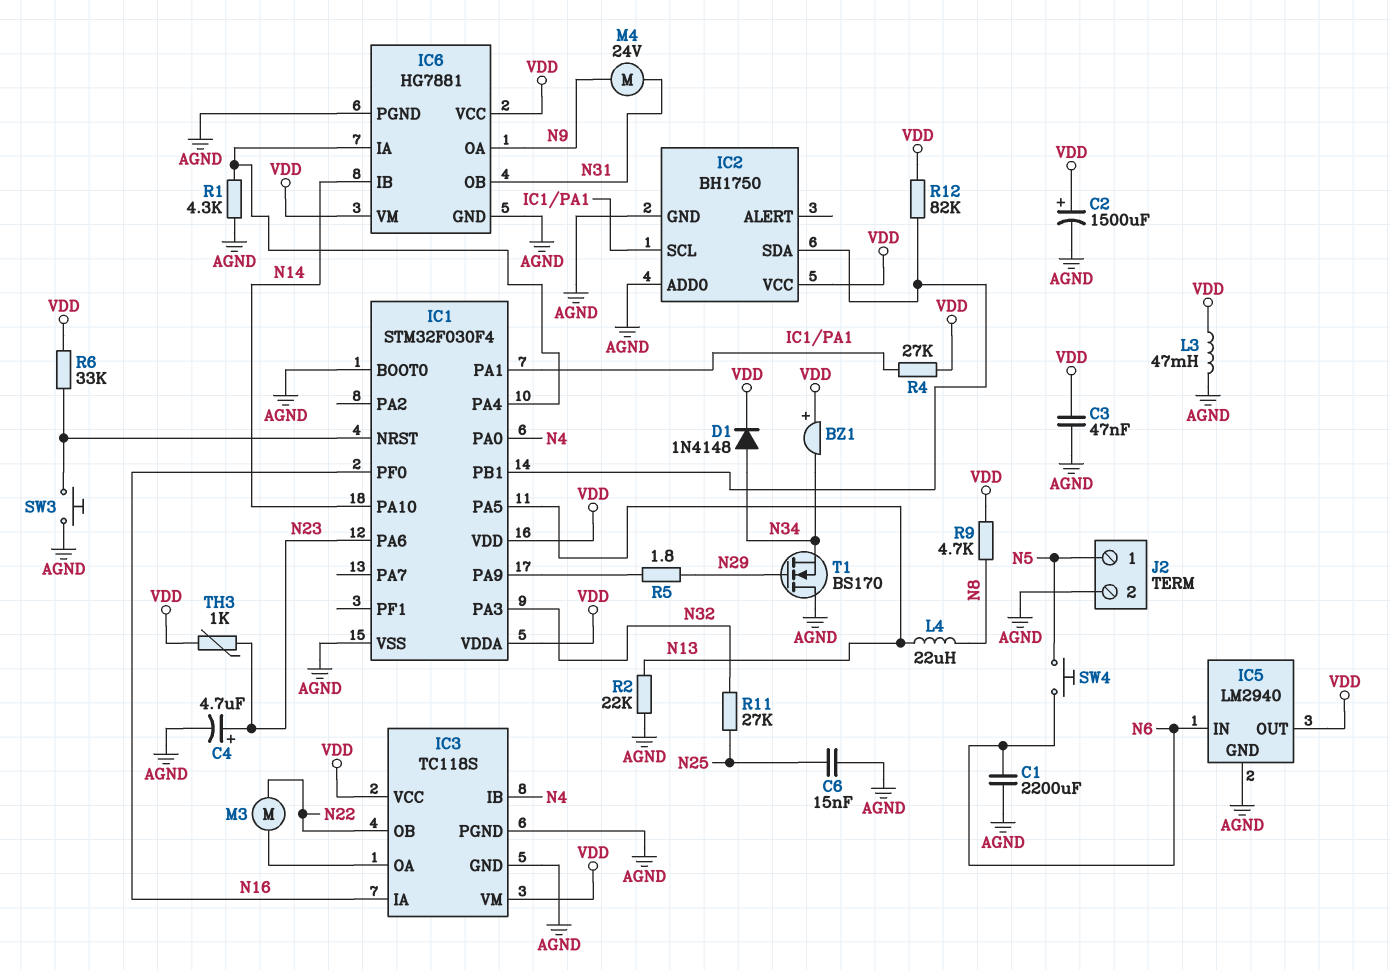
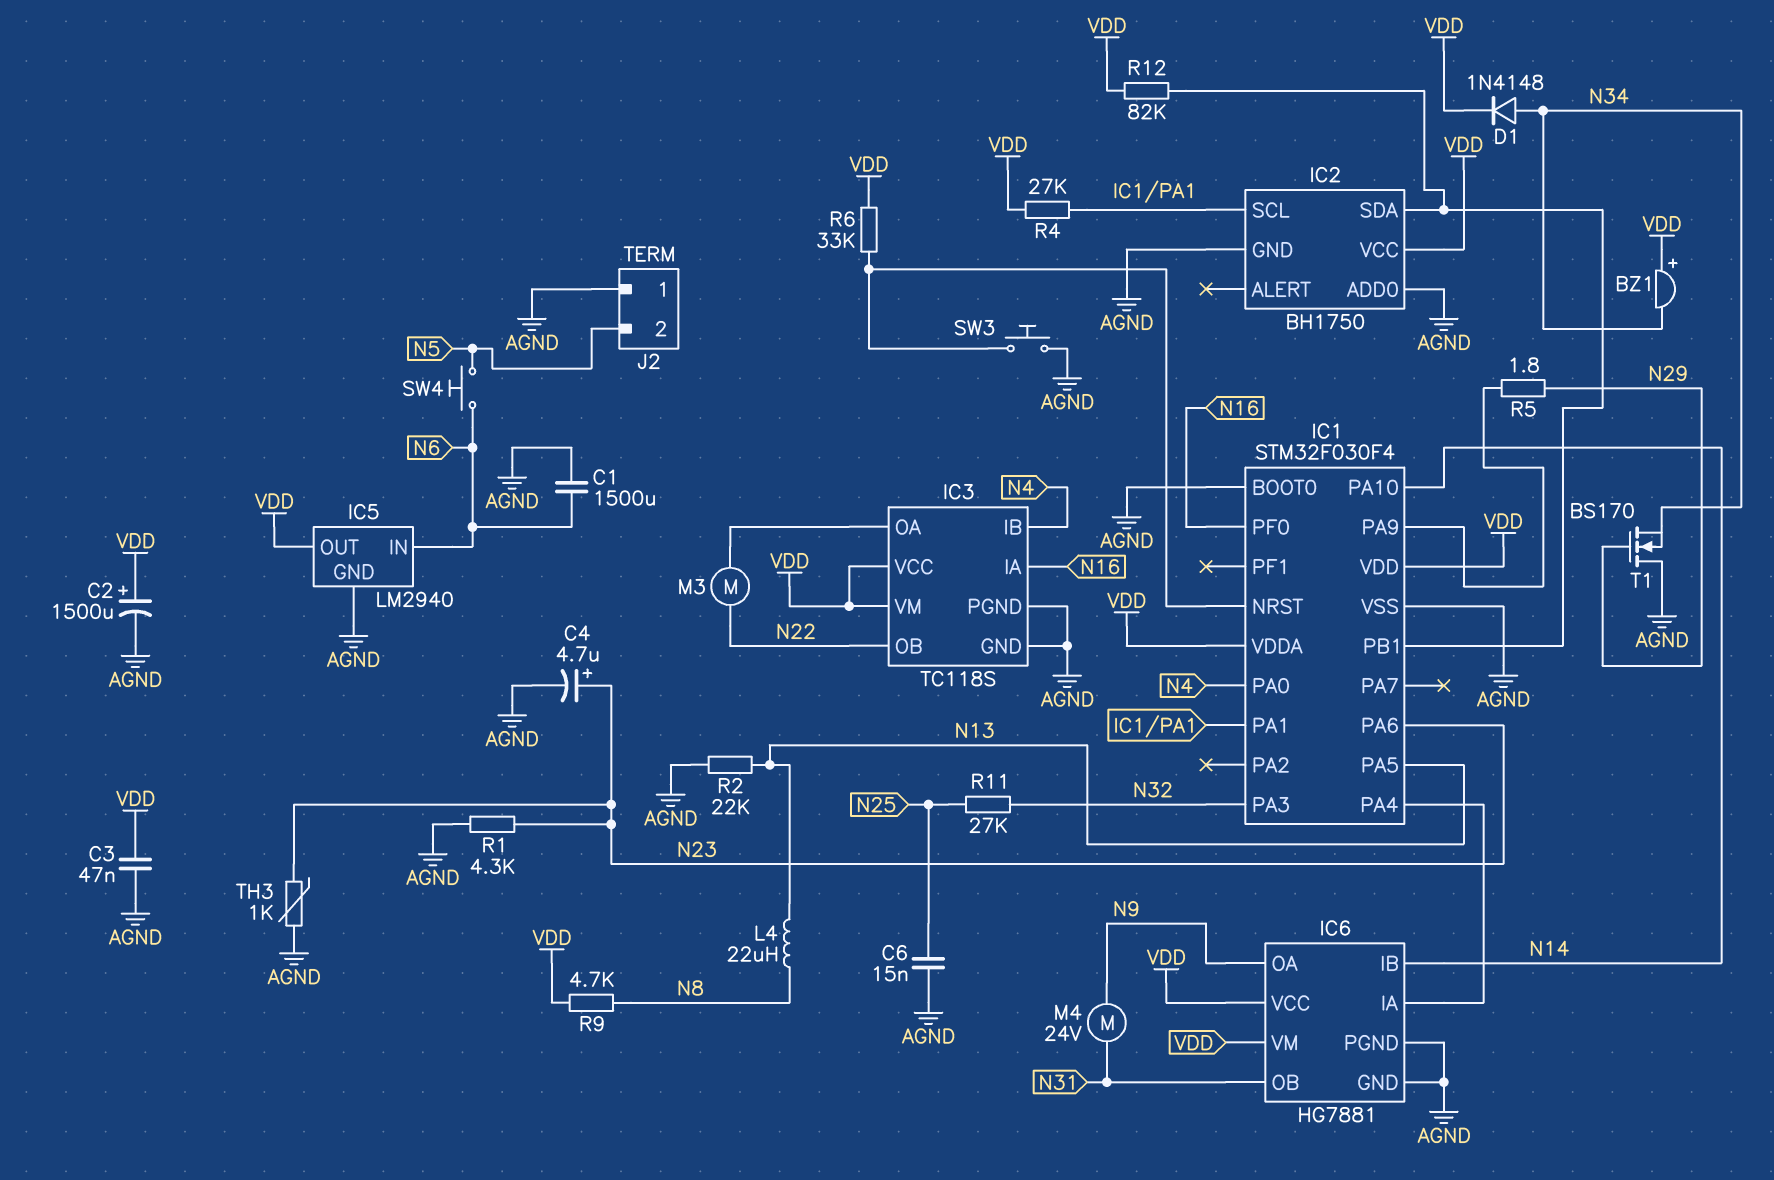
C1: 2200uF (AGND, N6) -> 1500uF (AGND, N6)
J2 pin 1: N5 -> AGND
J2 pin 2: AGND -> N5
L3: 47mH (AGND, VDD) -> none
R1: 4.3k (AGND, IC1/PA4) -> 4.3k (AGND, N23)
TH3: 1k (N23, VDD) -> 1k (AGND, N23)

